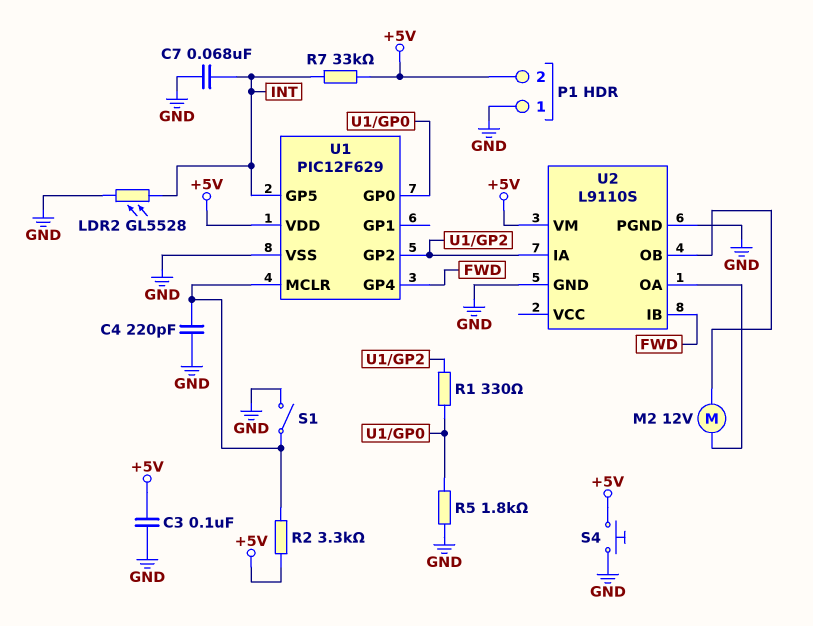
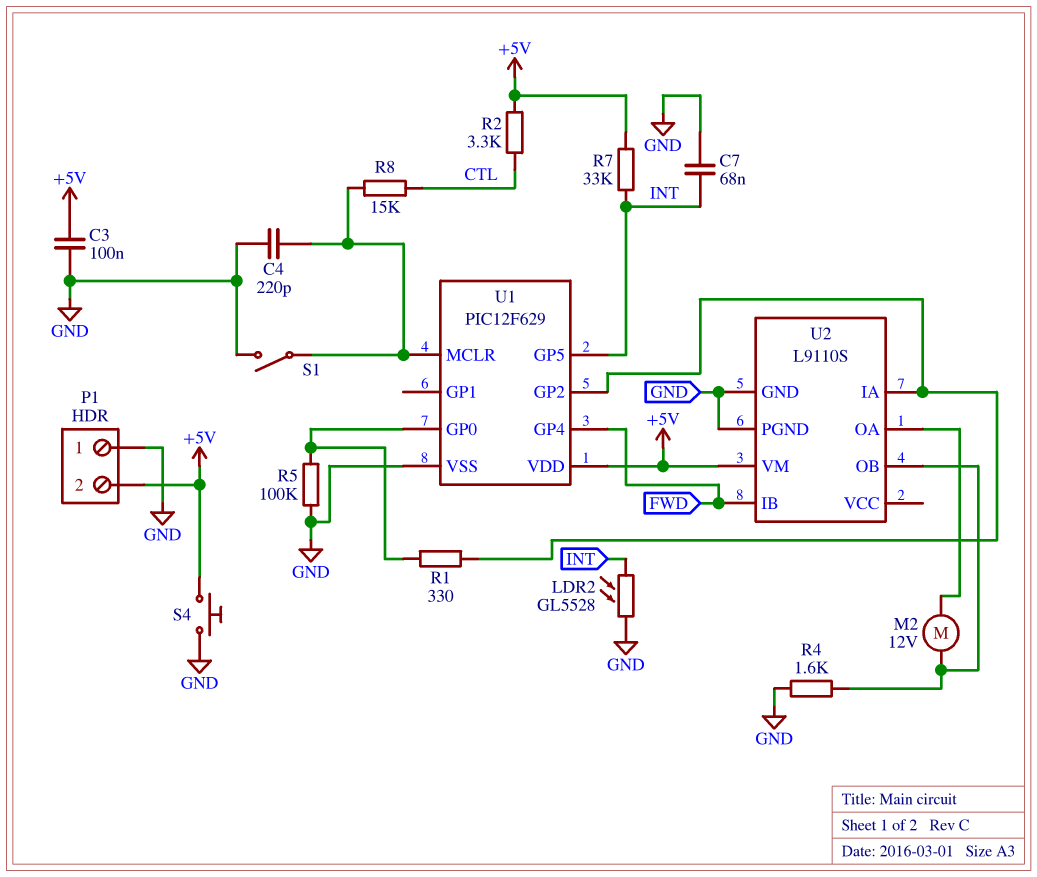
R2: 3.3k (+5V, U1/MCLR) -> 3.3k (+5V, CTL)
R4: none -> 1.6k (GND, U2/OB)
R5: 1.8k (GND, U1/GP0) -> 100k (GND, U1/GP0)
R8: none -> 15k (CTL, U1/MCLR)

